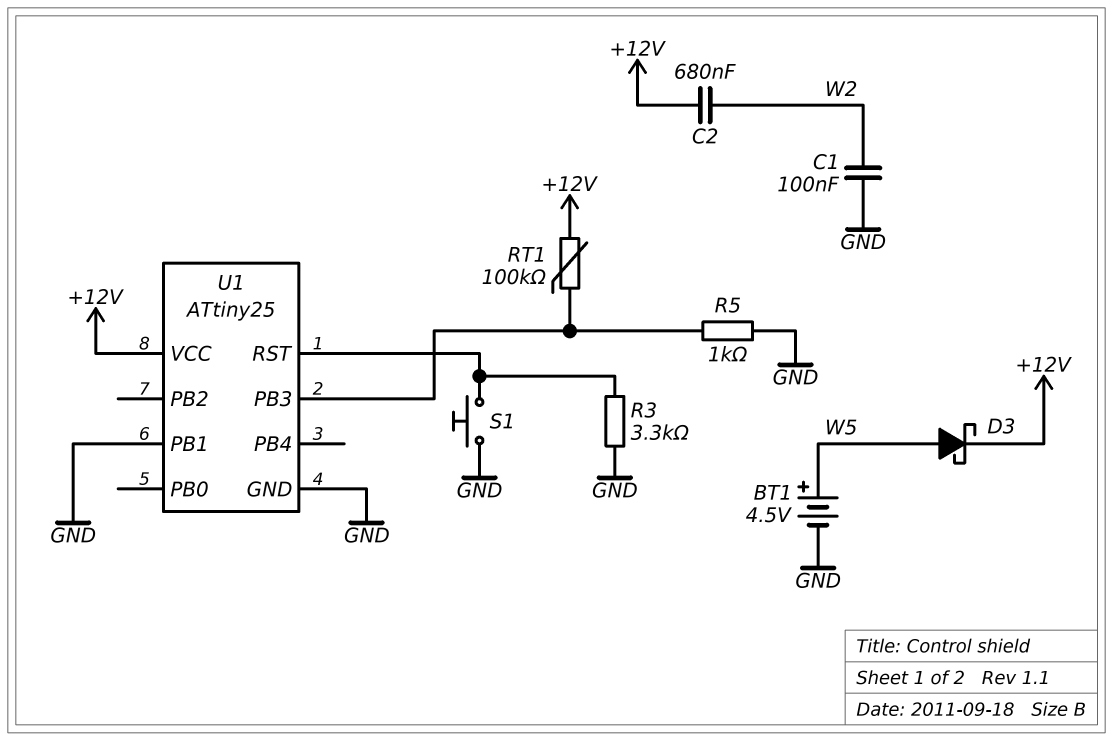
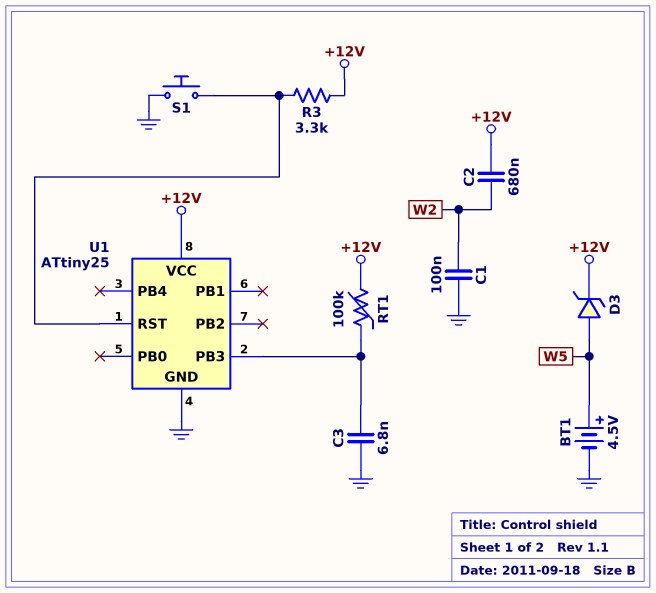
C3: none -> 6.8nF (GND, U1/PB3)
D3: schottky (A W5, K +12V) -> zener (A W5, K +12V)
R3: 3.3k (GND, U1/RST) -> 3.3k (+12V, U1/RST)
R5: 1k (GND, U1/PB3) -> none
U1 pin PB1: GND -> none

